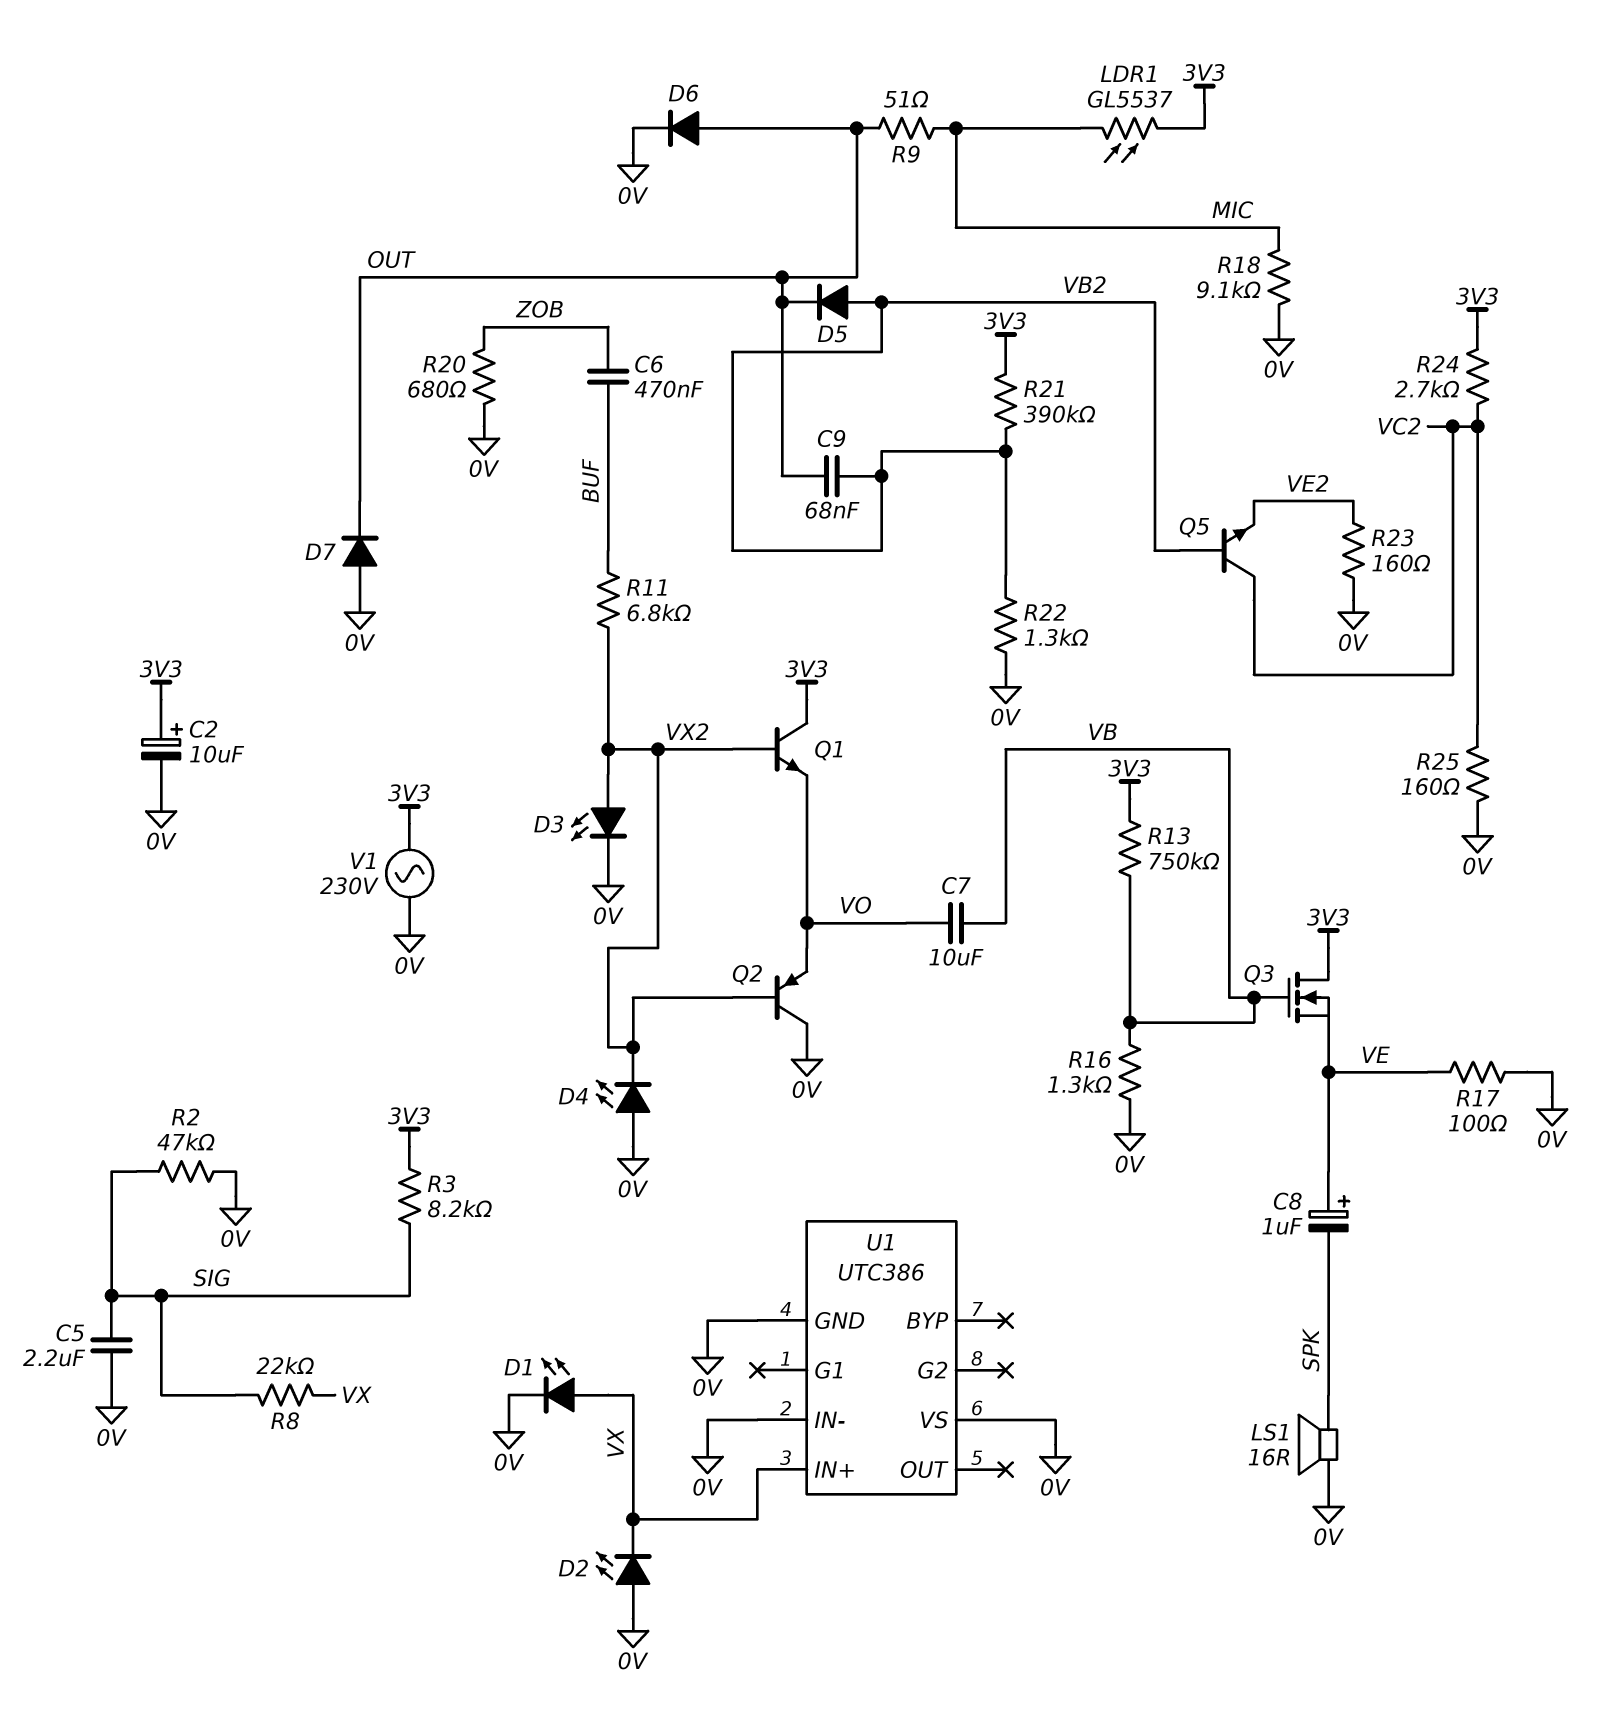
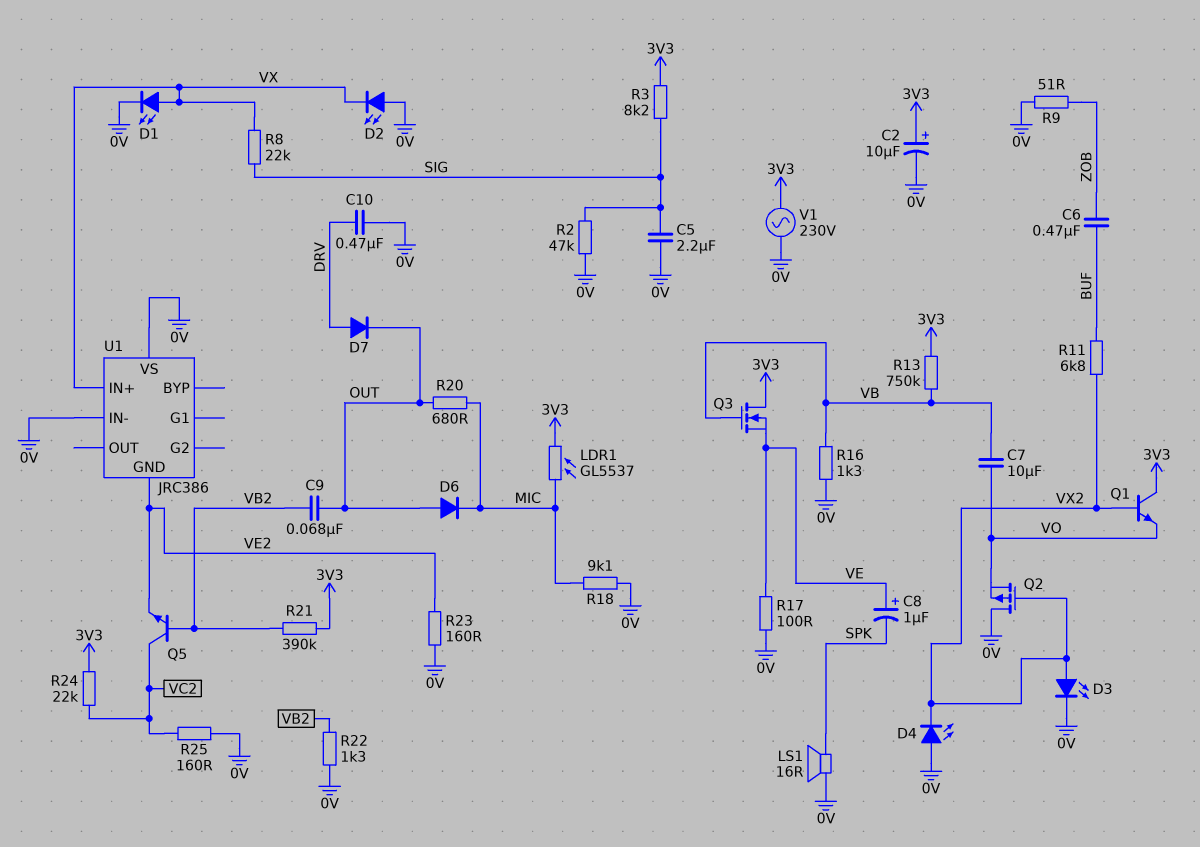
C10: none -> 470nF (0V, DRV)
D5: diode (A VB2, K OUT) -> none
D6: diode (A OUT, K 0V) -> diode (A OUT, K MIC)
D7: diode (A 0V, K OUT) -> diode (A DRV, K OUT)
Q2: PNP (B VX2, C 0V, E VO) -> PMOS (G VX2, D 0V, S VO)
R9: 51 (MIC, OUT) -> 51 (0V, ZOB)
R20: 680 (0V, ZOB) -> 680 (MIC, OUT)
R24: 2.7k (3V3, VC2) -> 22k (3V3, VC2)
U1: UTC386 -> JRC386
U1 pin GND: 0V -> VE2

